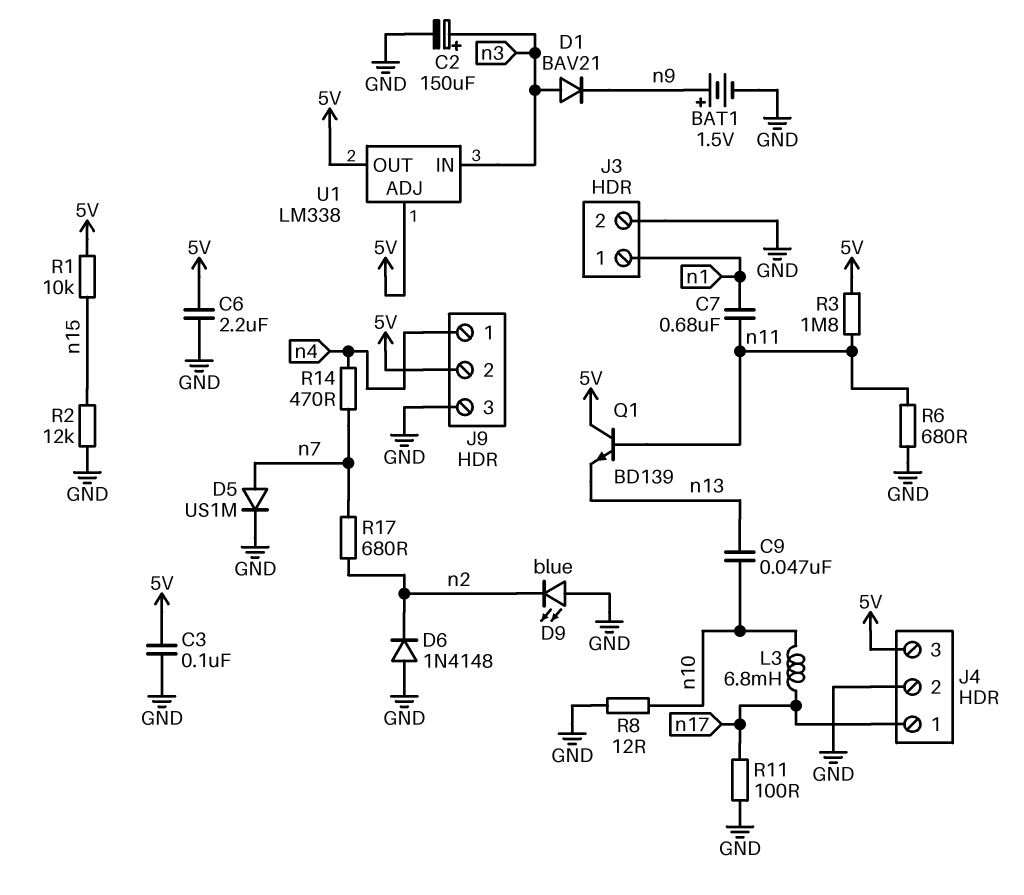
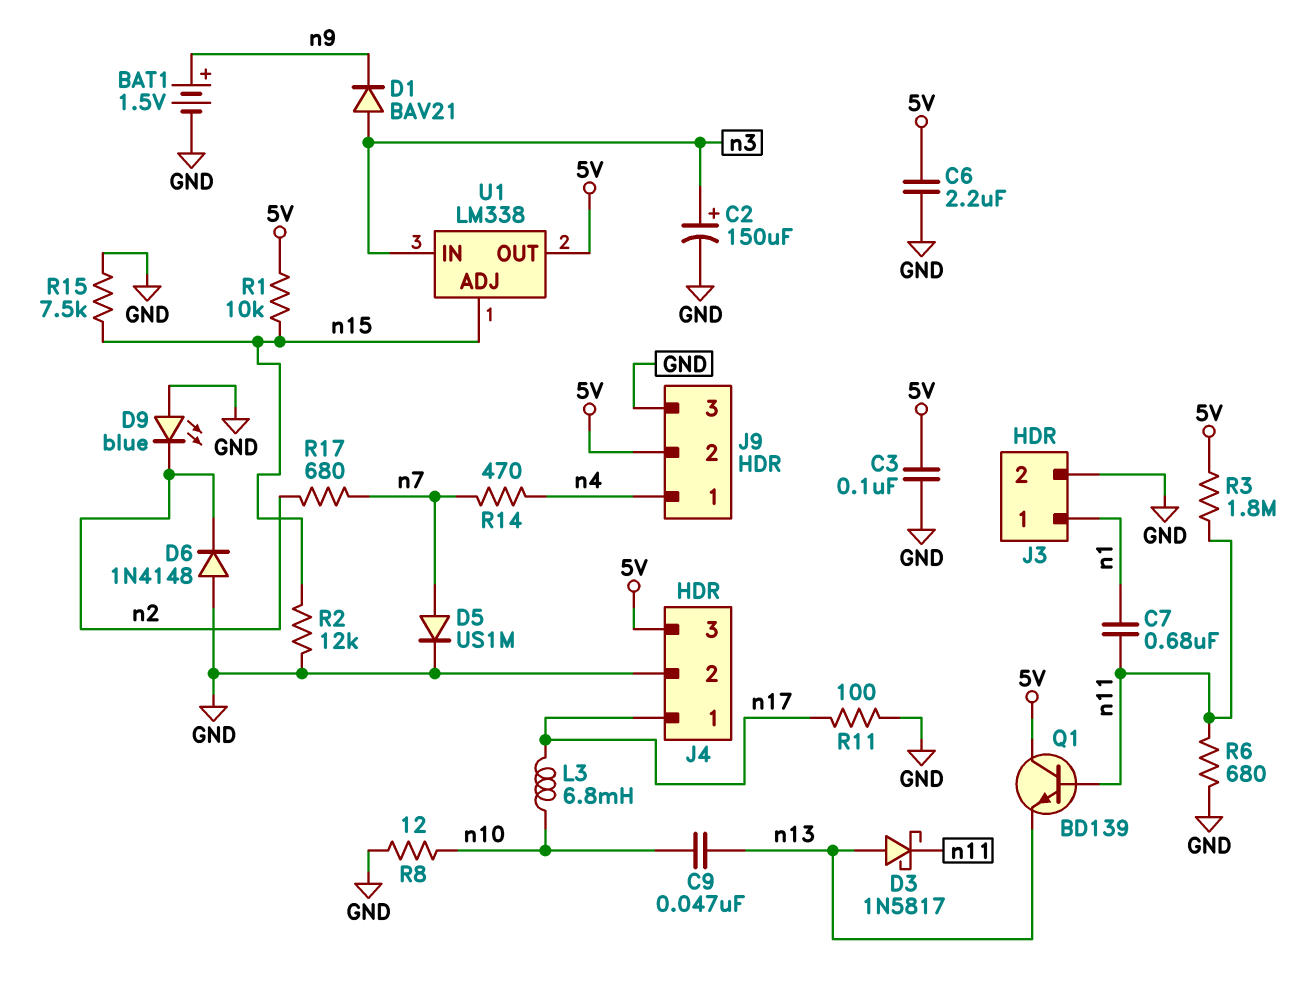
D3: none -> schottky 1N5817 (A n13, K n11)
R15: none -> 7.5k (GND, n15)
U1 pin ADJ: 5V -> n15

